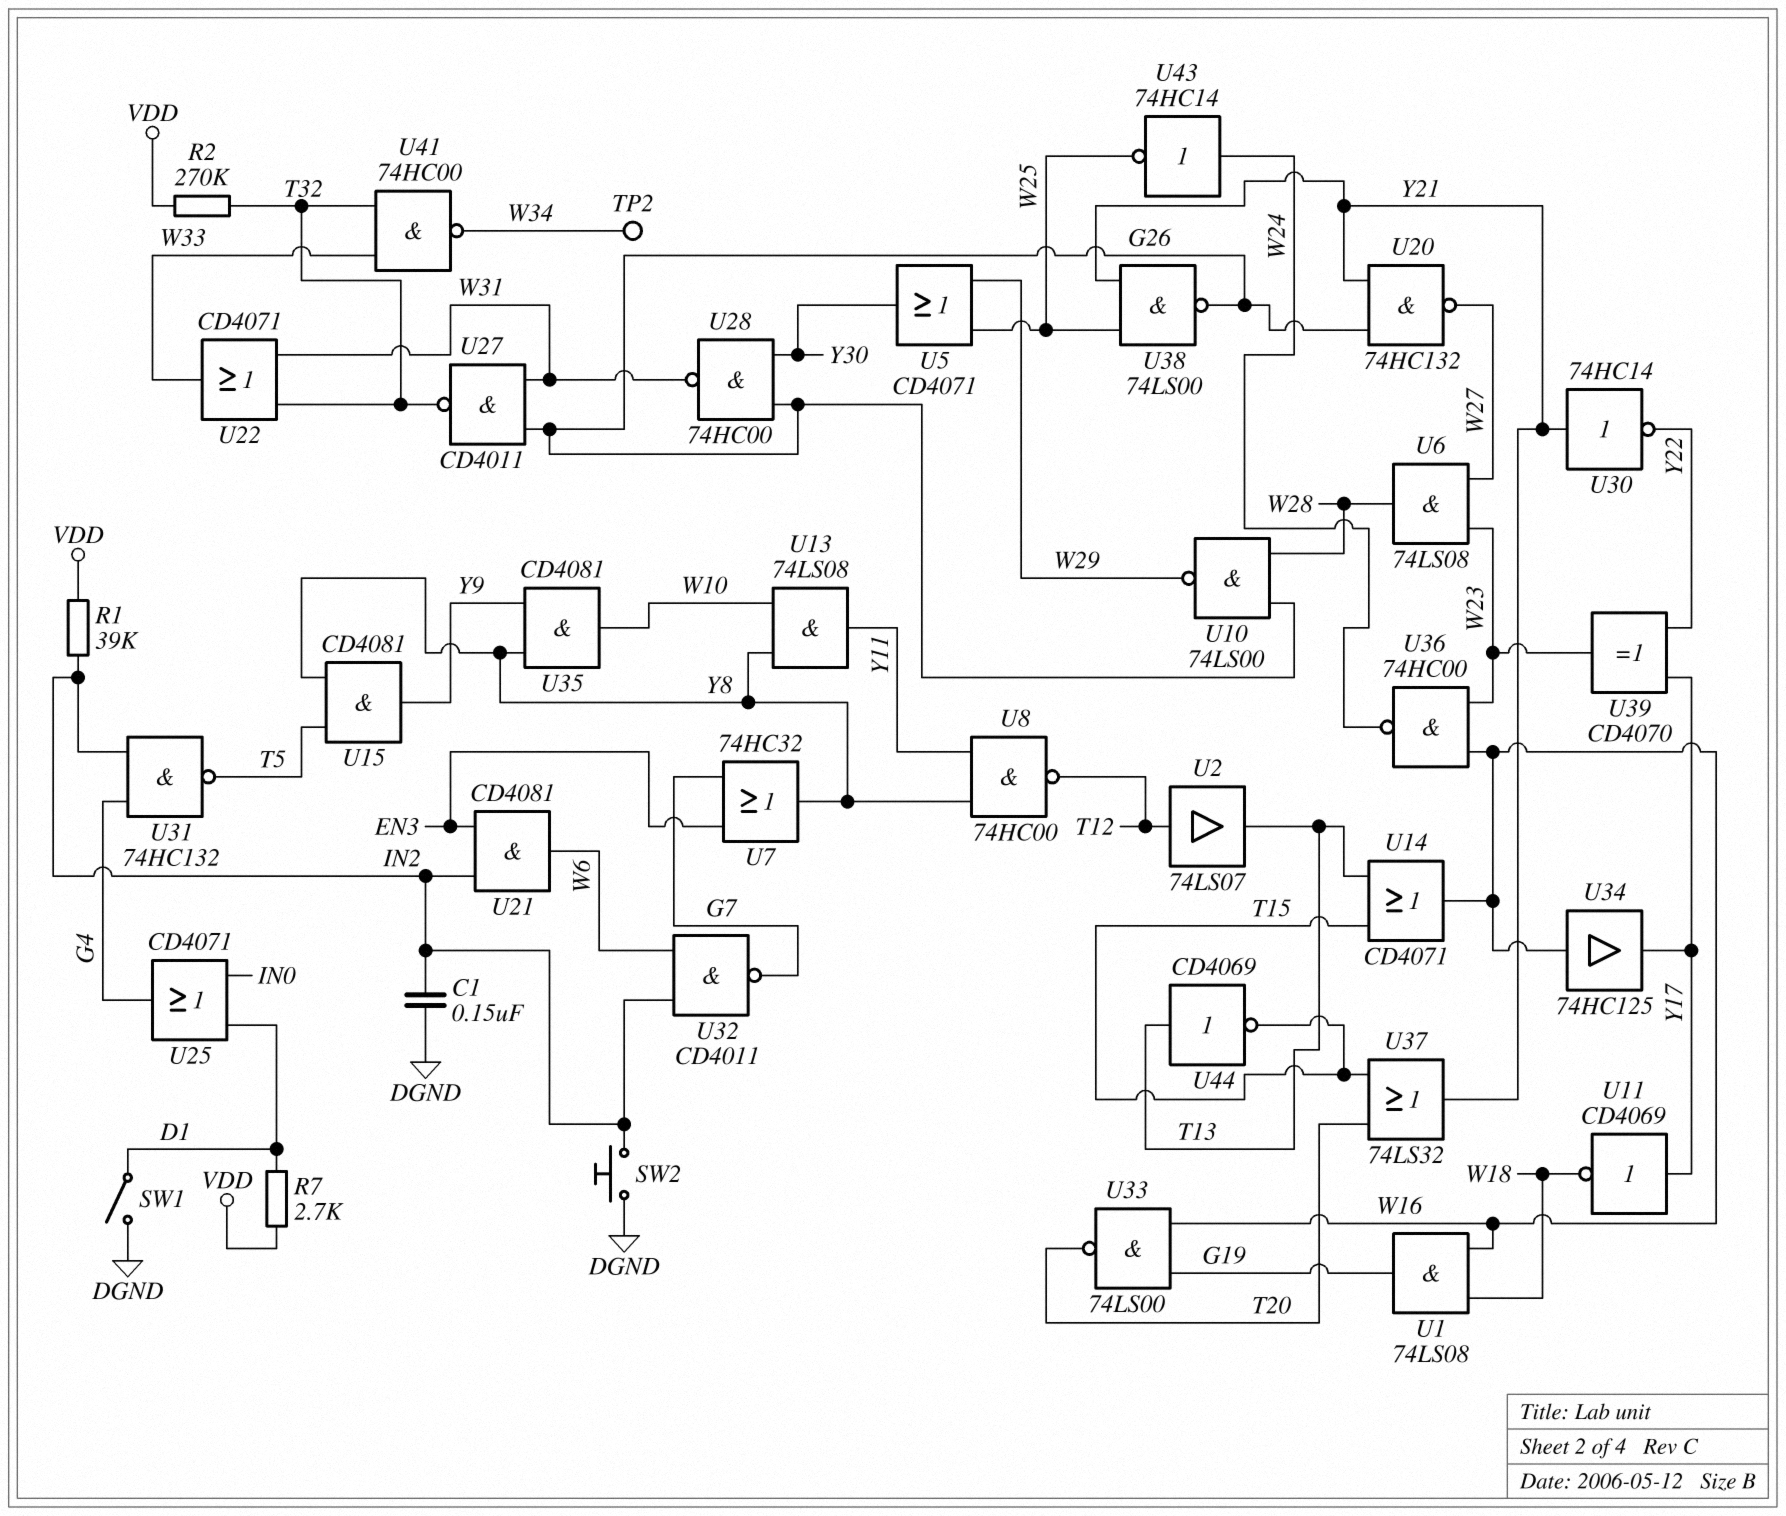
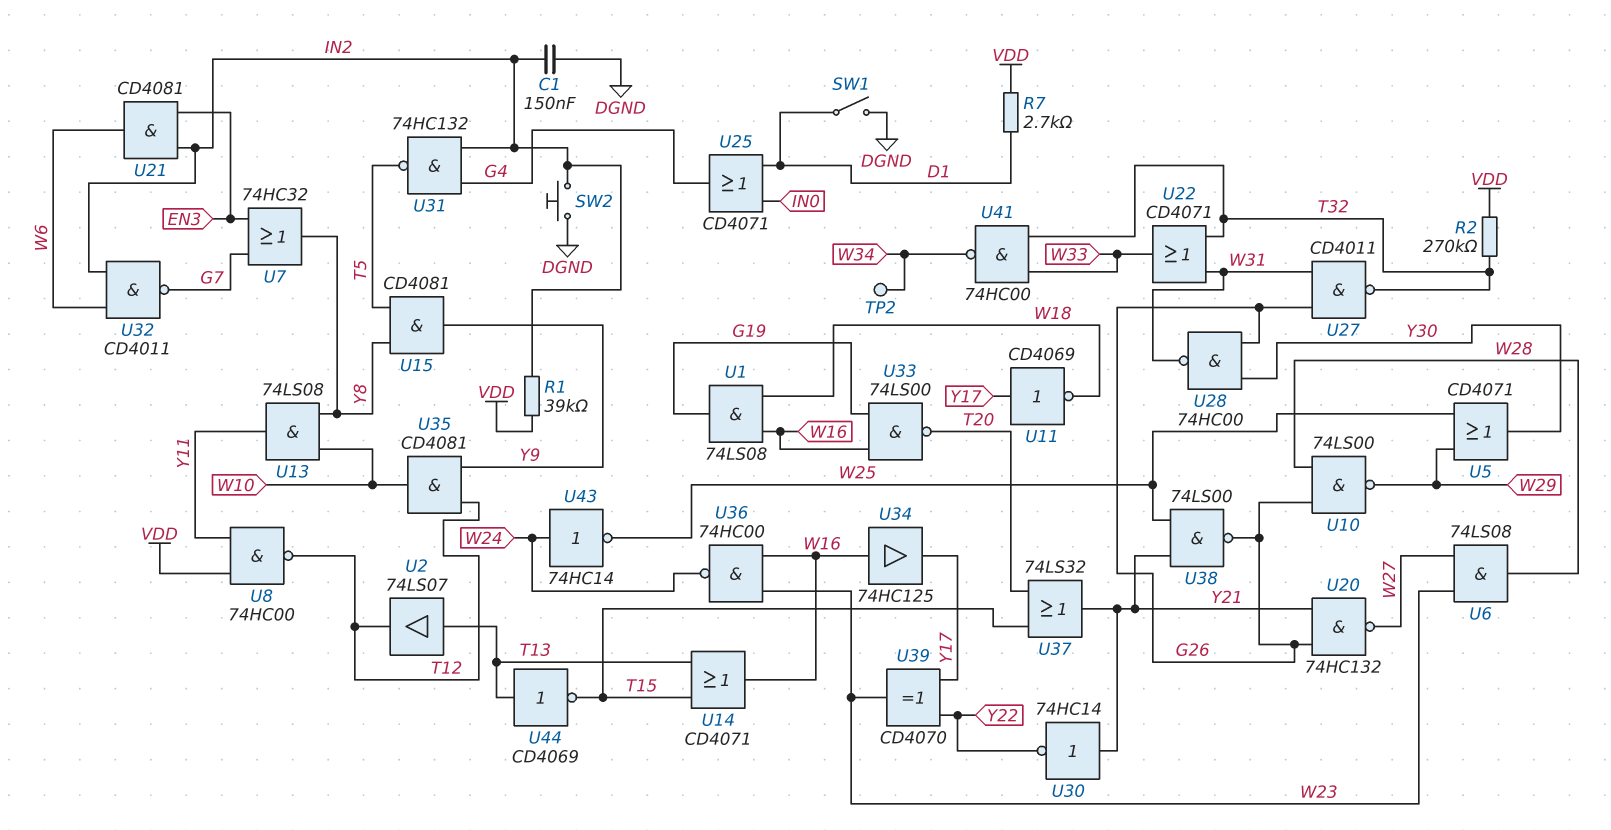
U2: buffer 74LS07 (in T12, out T13) -> buffer 74LS07 (in T13, out T12)
U8: NAND 74HC00 (in Y8, in Y11, out T12) -> NAND 74HC00 (in VDD, in Y11, out T12)
U35: AND CD4081 (in Y8, in Y9, out W10) -> AND CD4081 (in T12, in Y9, out W10)

